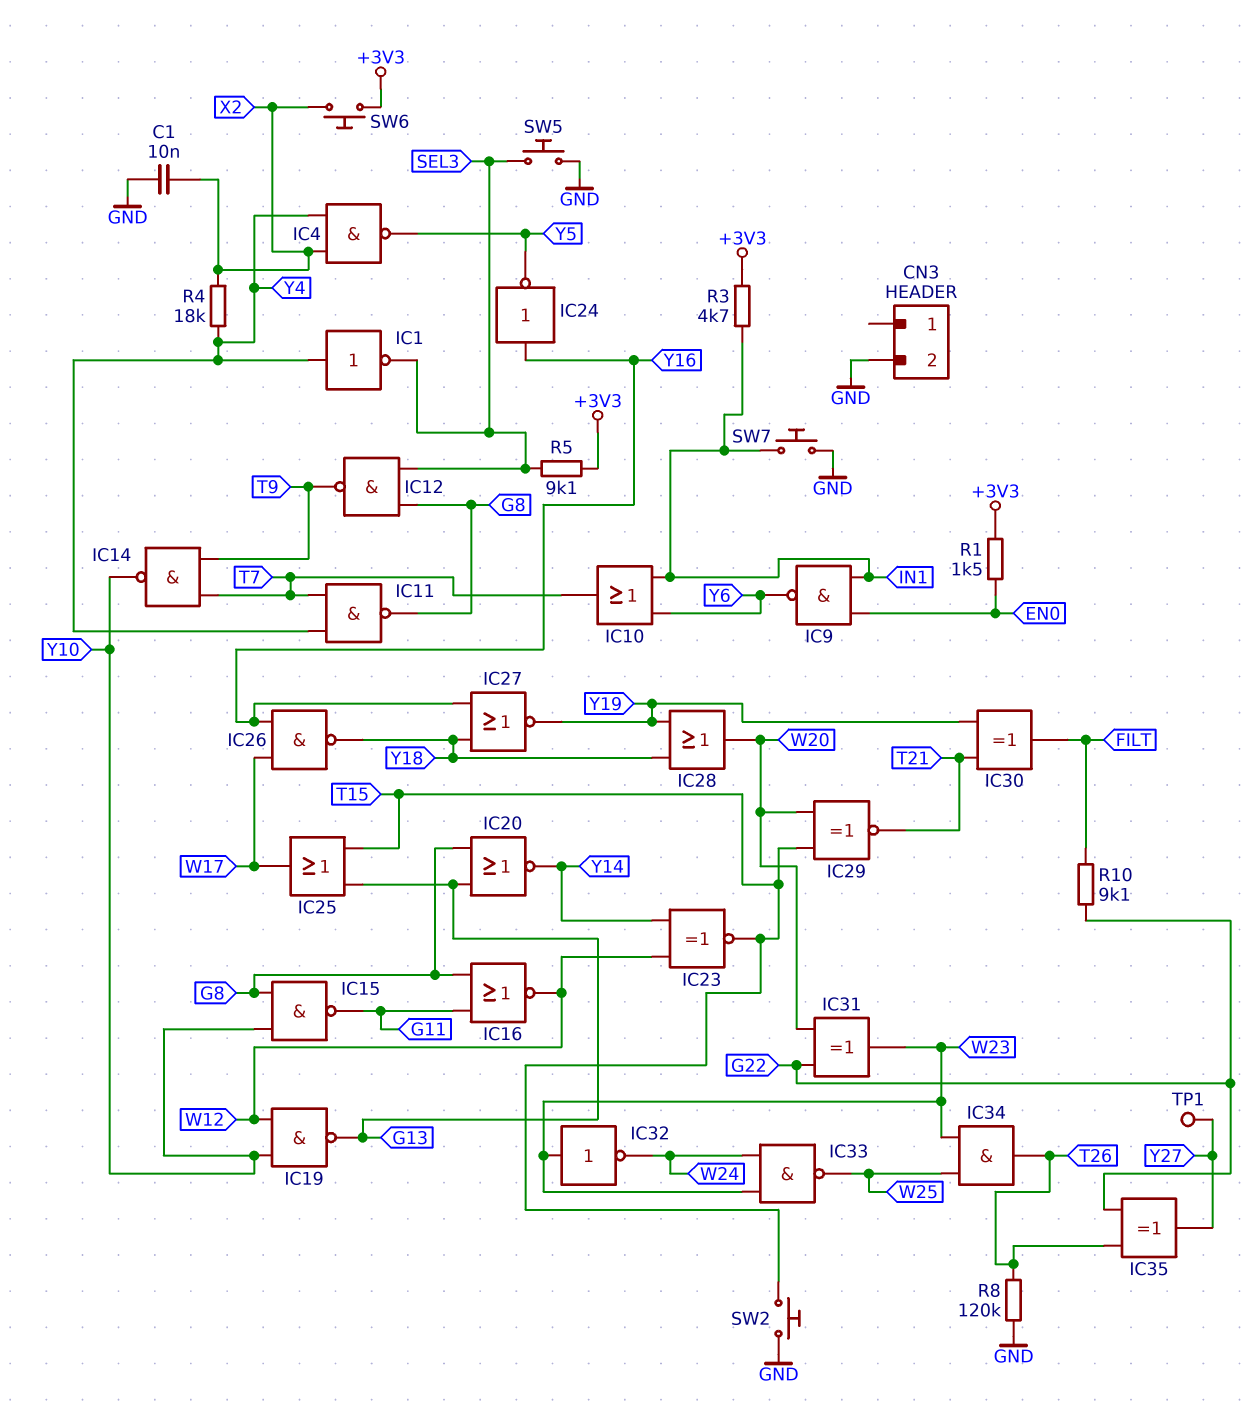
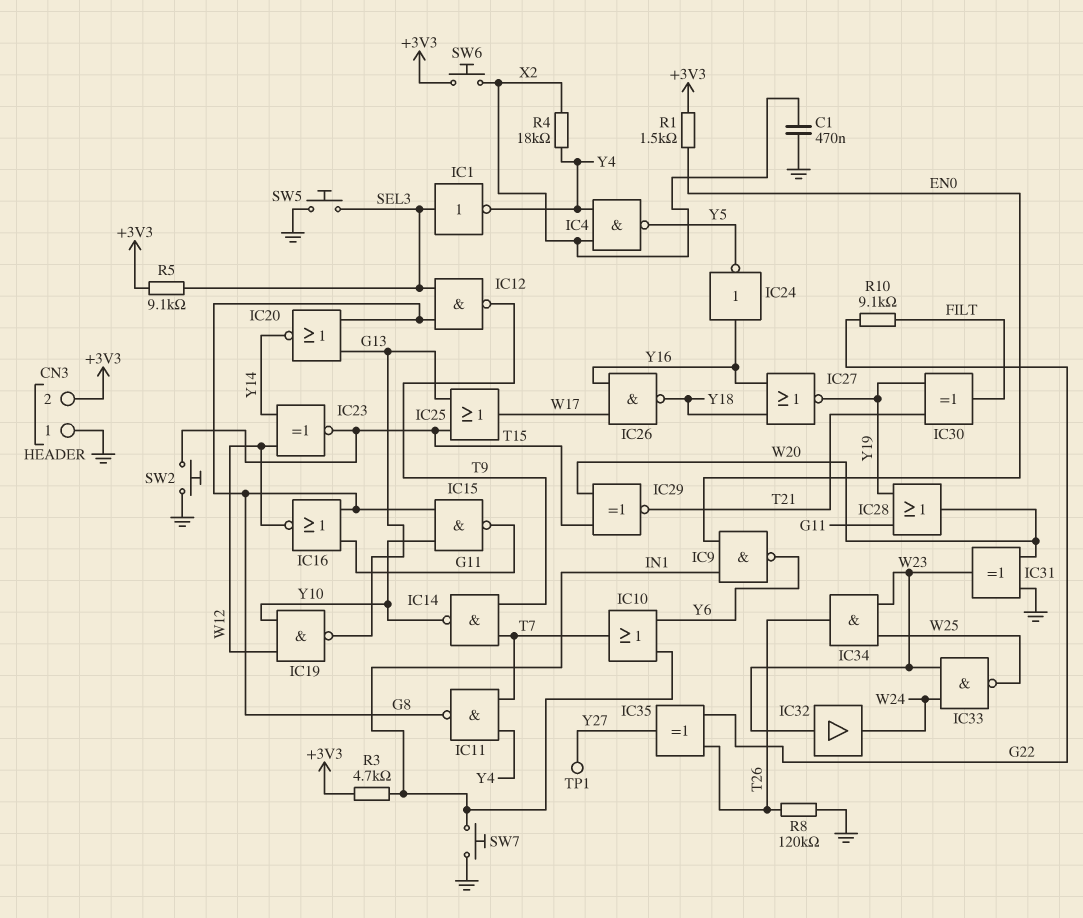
C1: 10nF (GND, X2) -> 470nF (GND, X2)
CN3 pin 1: none -> GND
CN3 pin 2: GND -> +3V3
IC1: NOT (in Y4, out SEL3) -> NOT (in SEL3, out Y4)
IC28: OR (in Y18, in Y19, out W20) -> OR (in G11, in Y19, out W20)
IC31: XOR (in G22, in W20, out W23) -> XOR (in GND, in W20, out W23)
IC32: NOT (in W23, out W24) -> buffer (in W23, out W24)

